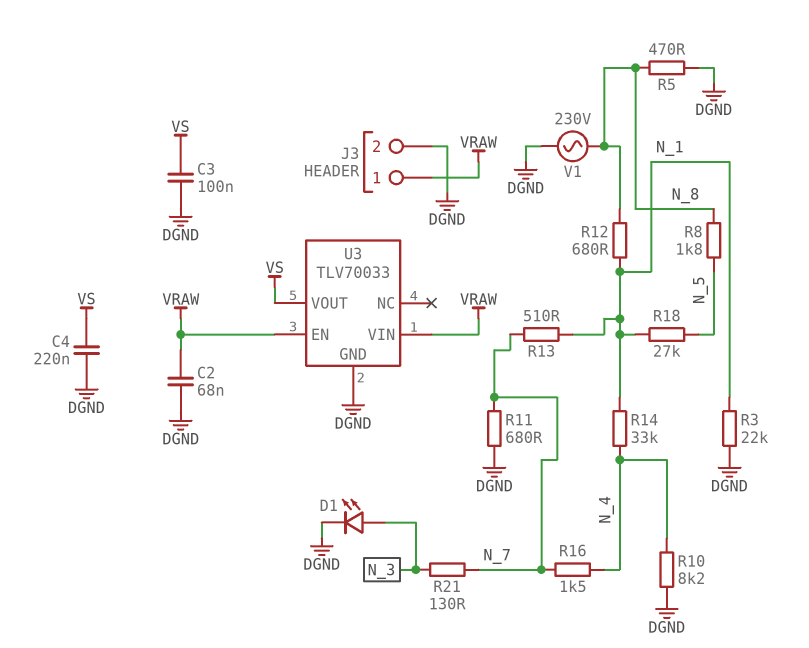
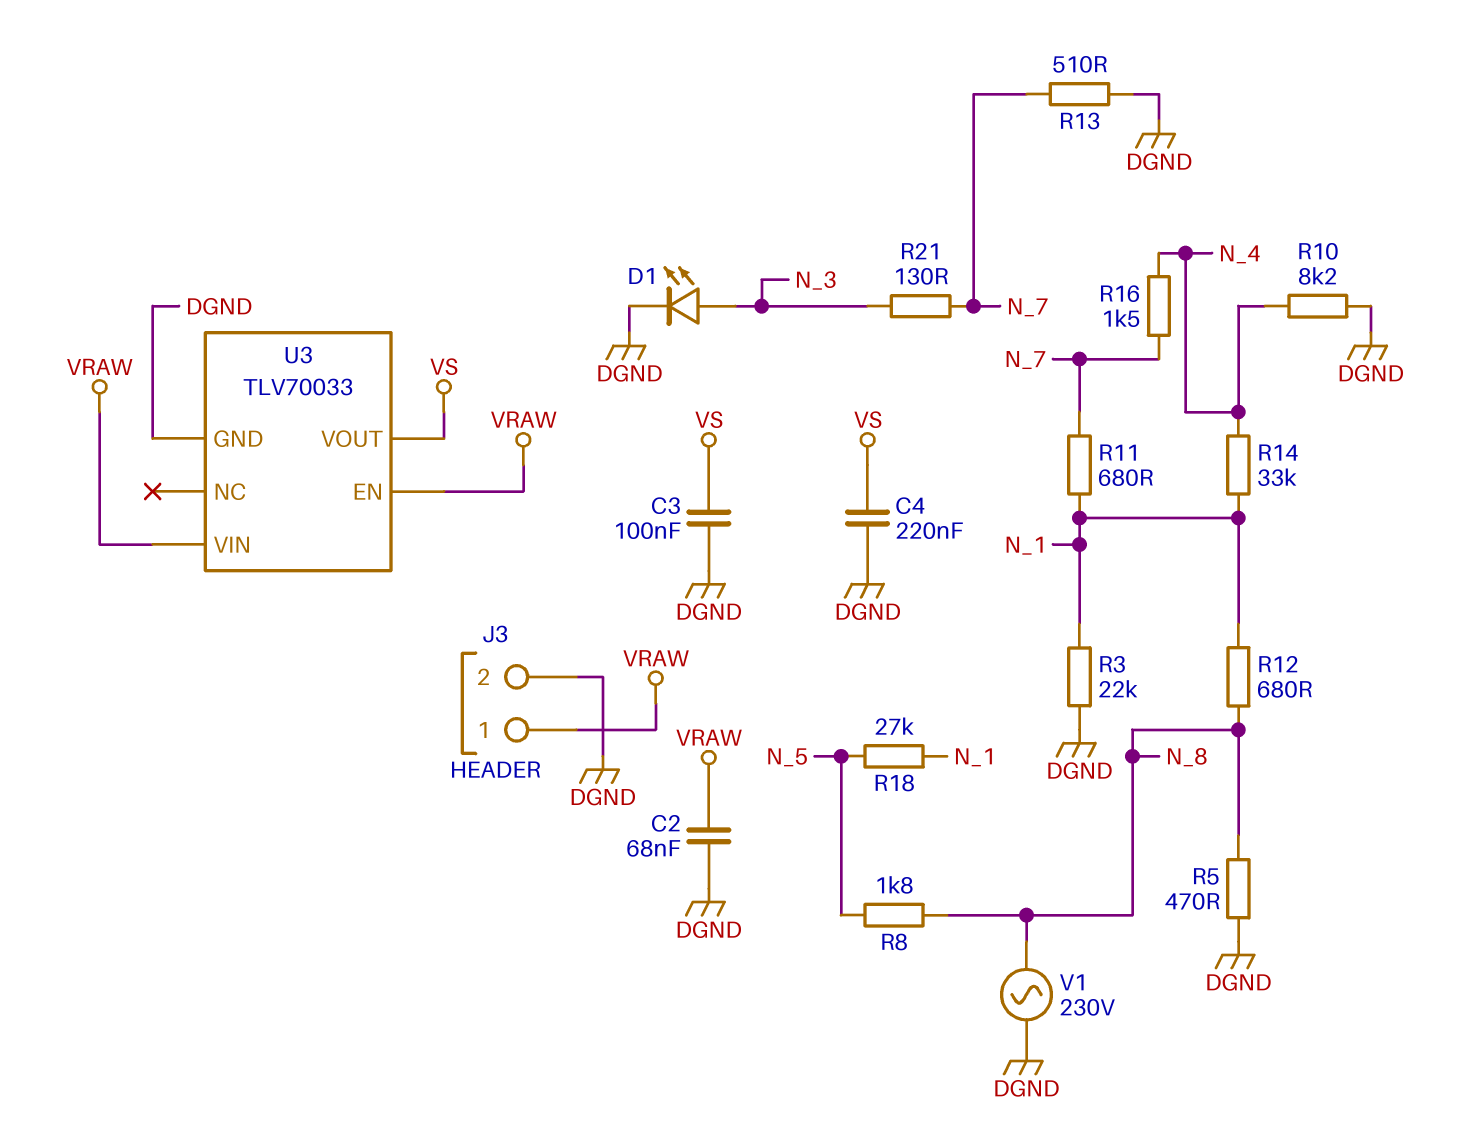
R11: 680 (DGND, N_7) -> 680 (N_1, N_7)
R13: 510 (N_1, N_7) -> 510 (DGND, N_7)

